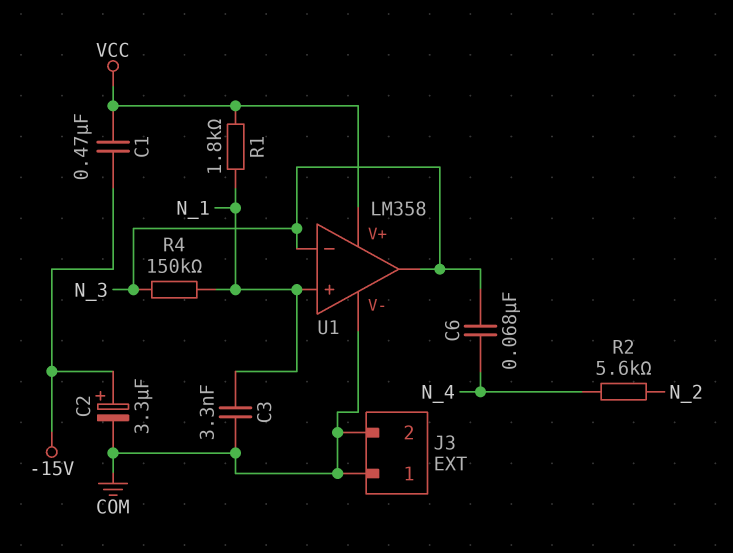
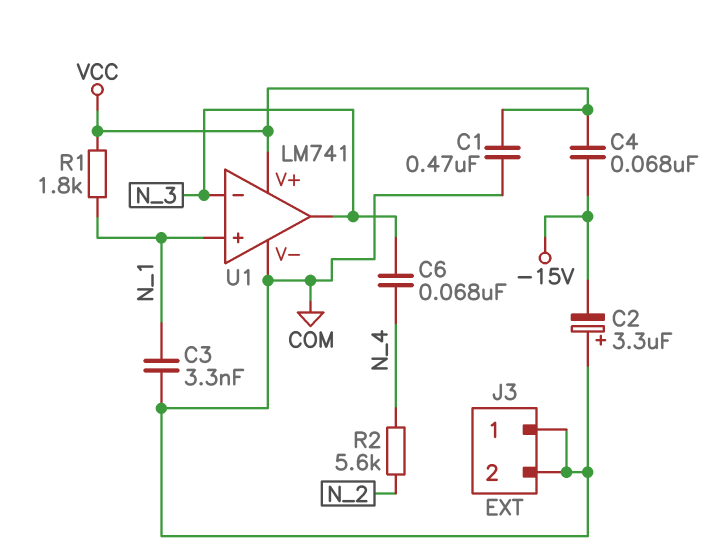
C1: 470nF (-15V, VCC) -> 470nF (COM, VCC)
C2: 3.3uF (plus -15V, minus COM) -> 3.3uF (plus COM, minus -15V)
C4: none -> 68nF (-15V, VCC)
R4: 150k (N_1, N_3) -> none
U1: LM358 -> LM741

